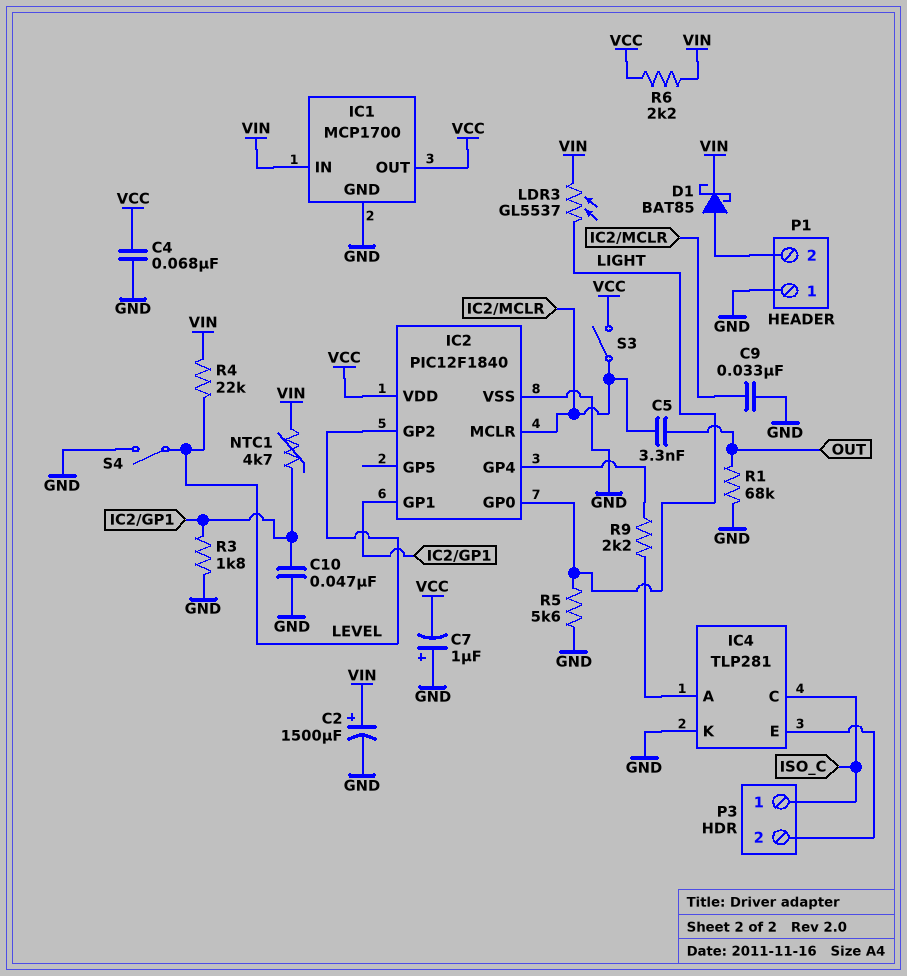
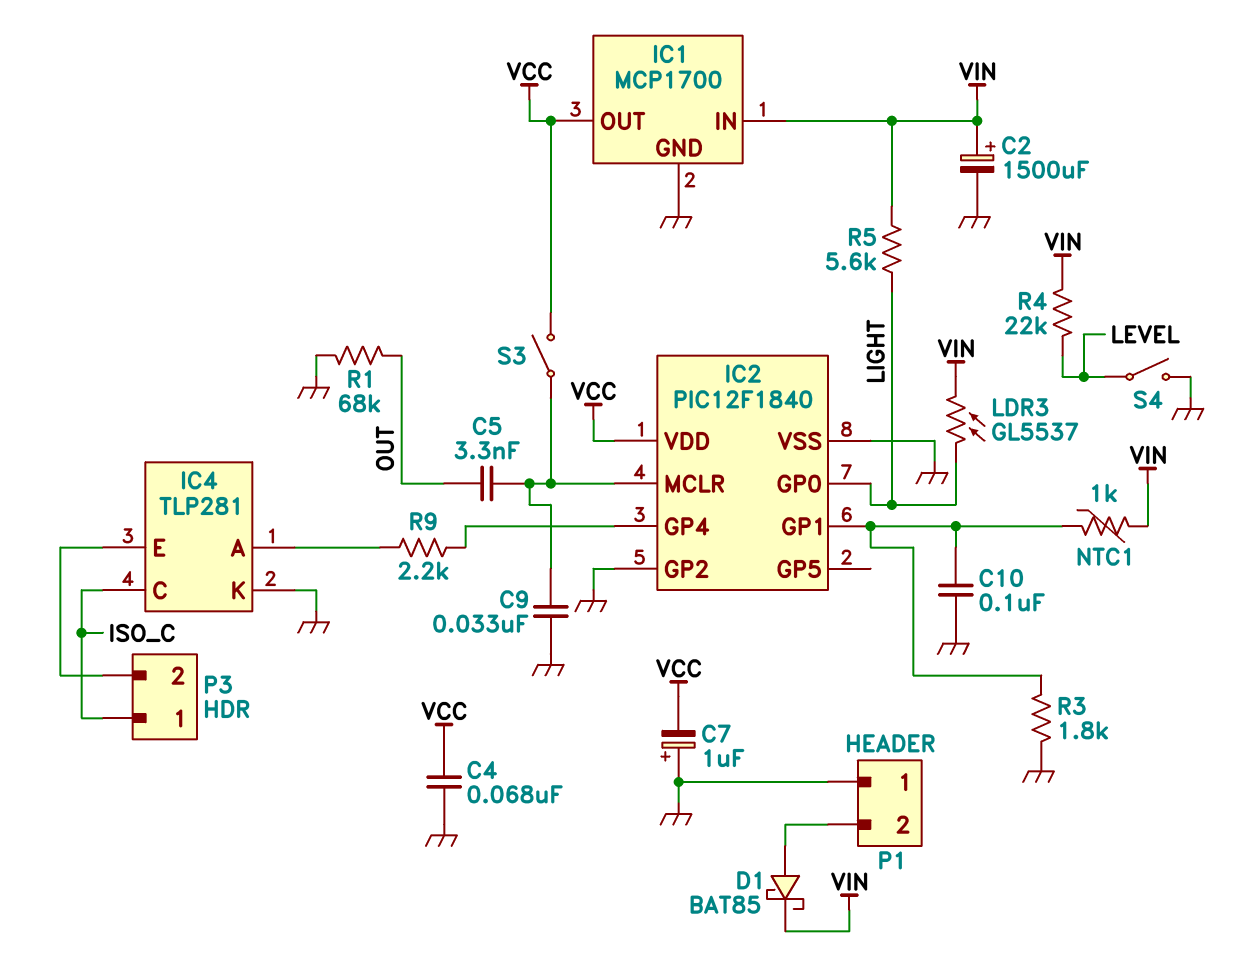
C10: 47nF (GND, IC2/GP1) -> 100nF (GND, IC2/GP1)
IC2 pin GP2: LEVEL -> GND
NTC1: 4.7k (IC2/GP1, VIN) -> 1k (IC2/GP1, VIN)
R5: 5.6k (GND, LIGHT) -> 5.6k (LIGHT, VIN)
R6: 2.2k (VCC, VIN) -> none

